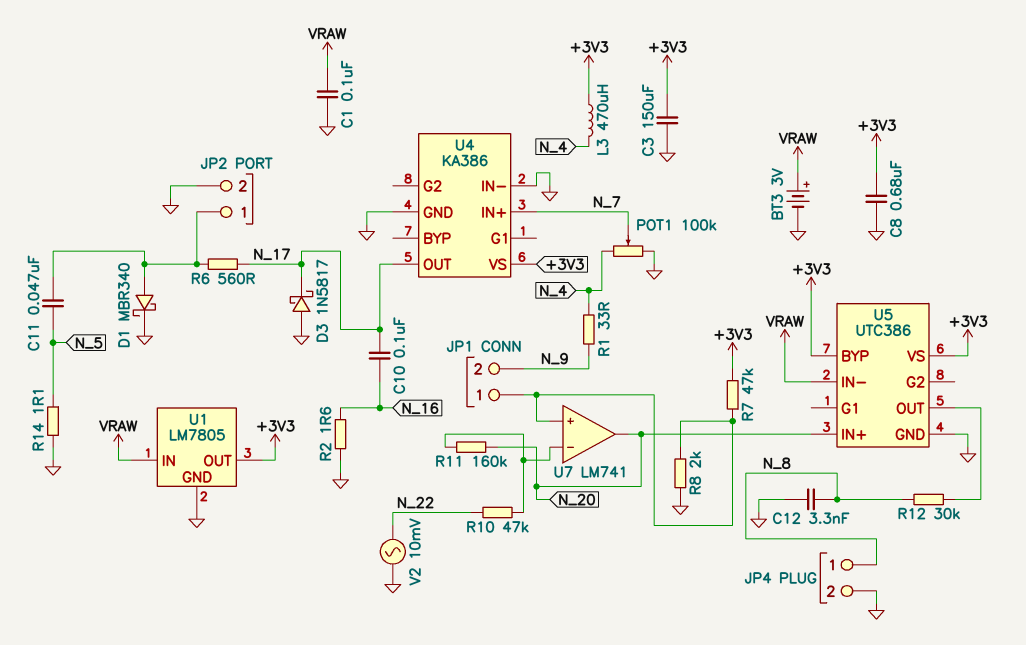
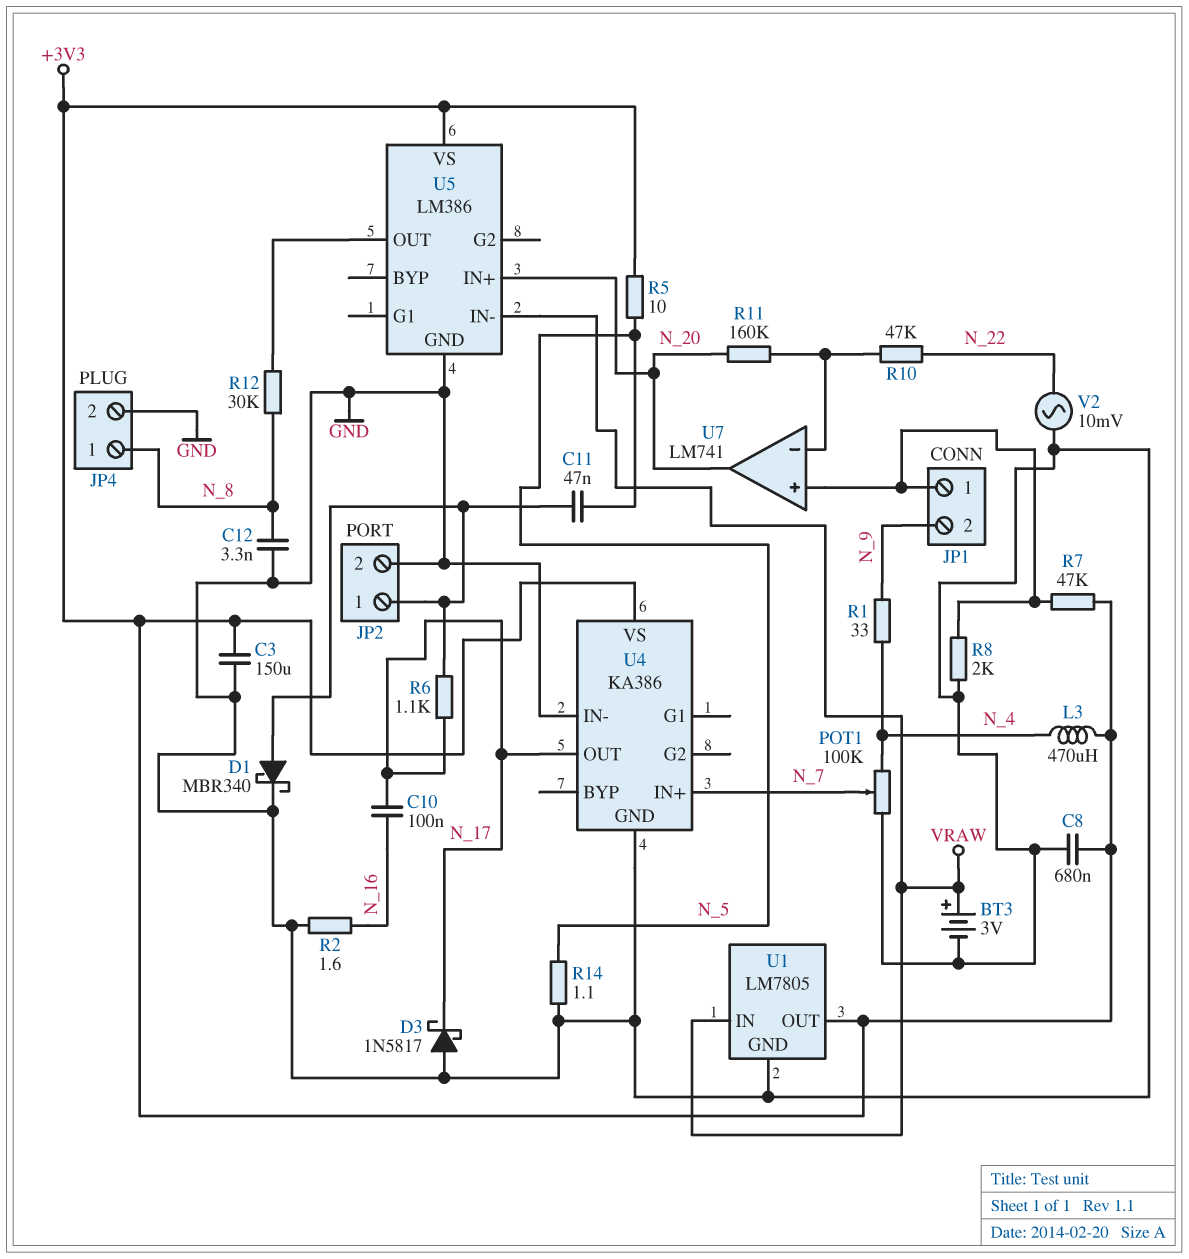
C1: 100nF (GND, VRAW) -> none
R5: none -> 10 (+3V3, N_5)
R6: 560 (JP2/1, N_17) -> 1.1k (JP2/1, N_17)
U5: UTC386 -> LM386
U5 pin BYP: +3V3 -> none

